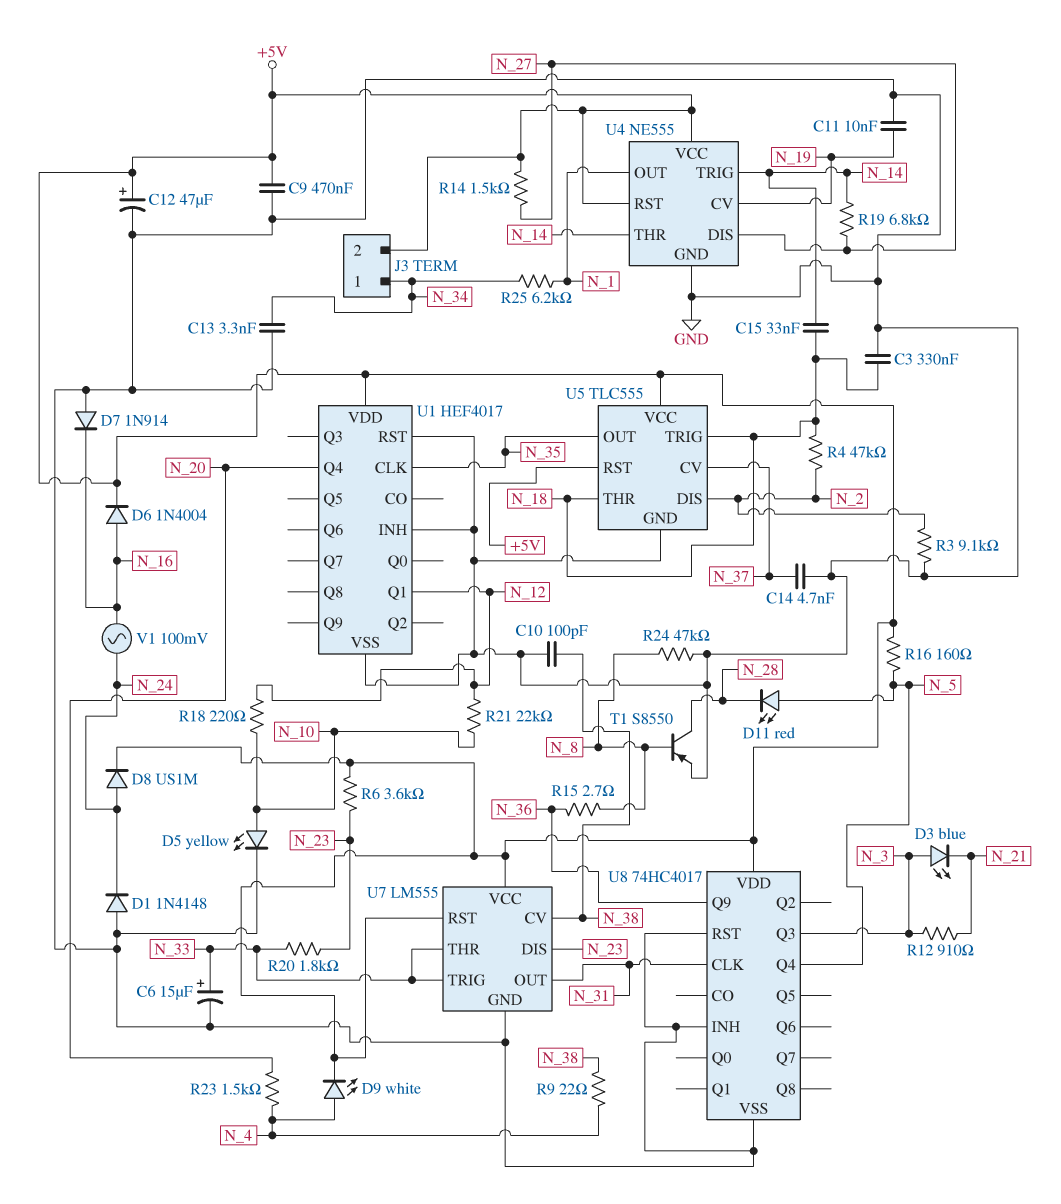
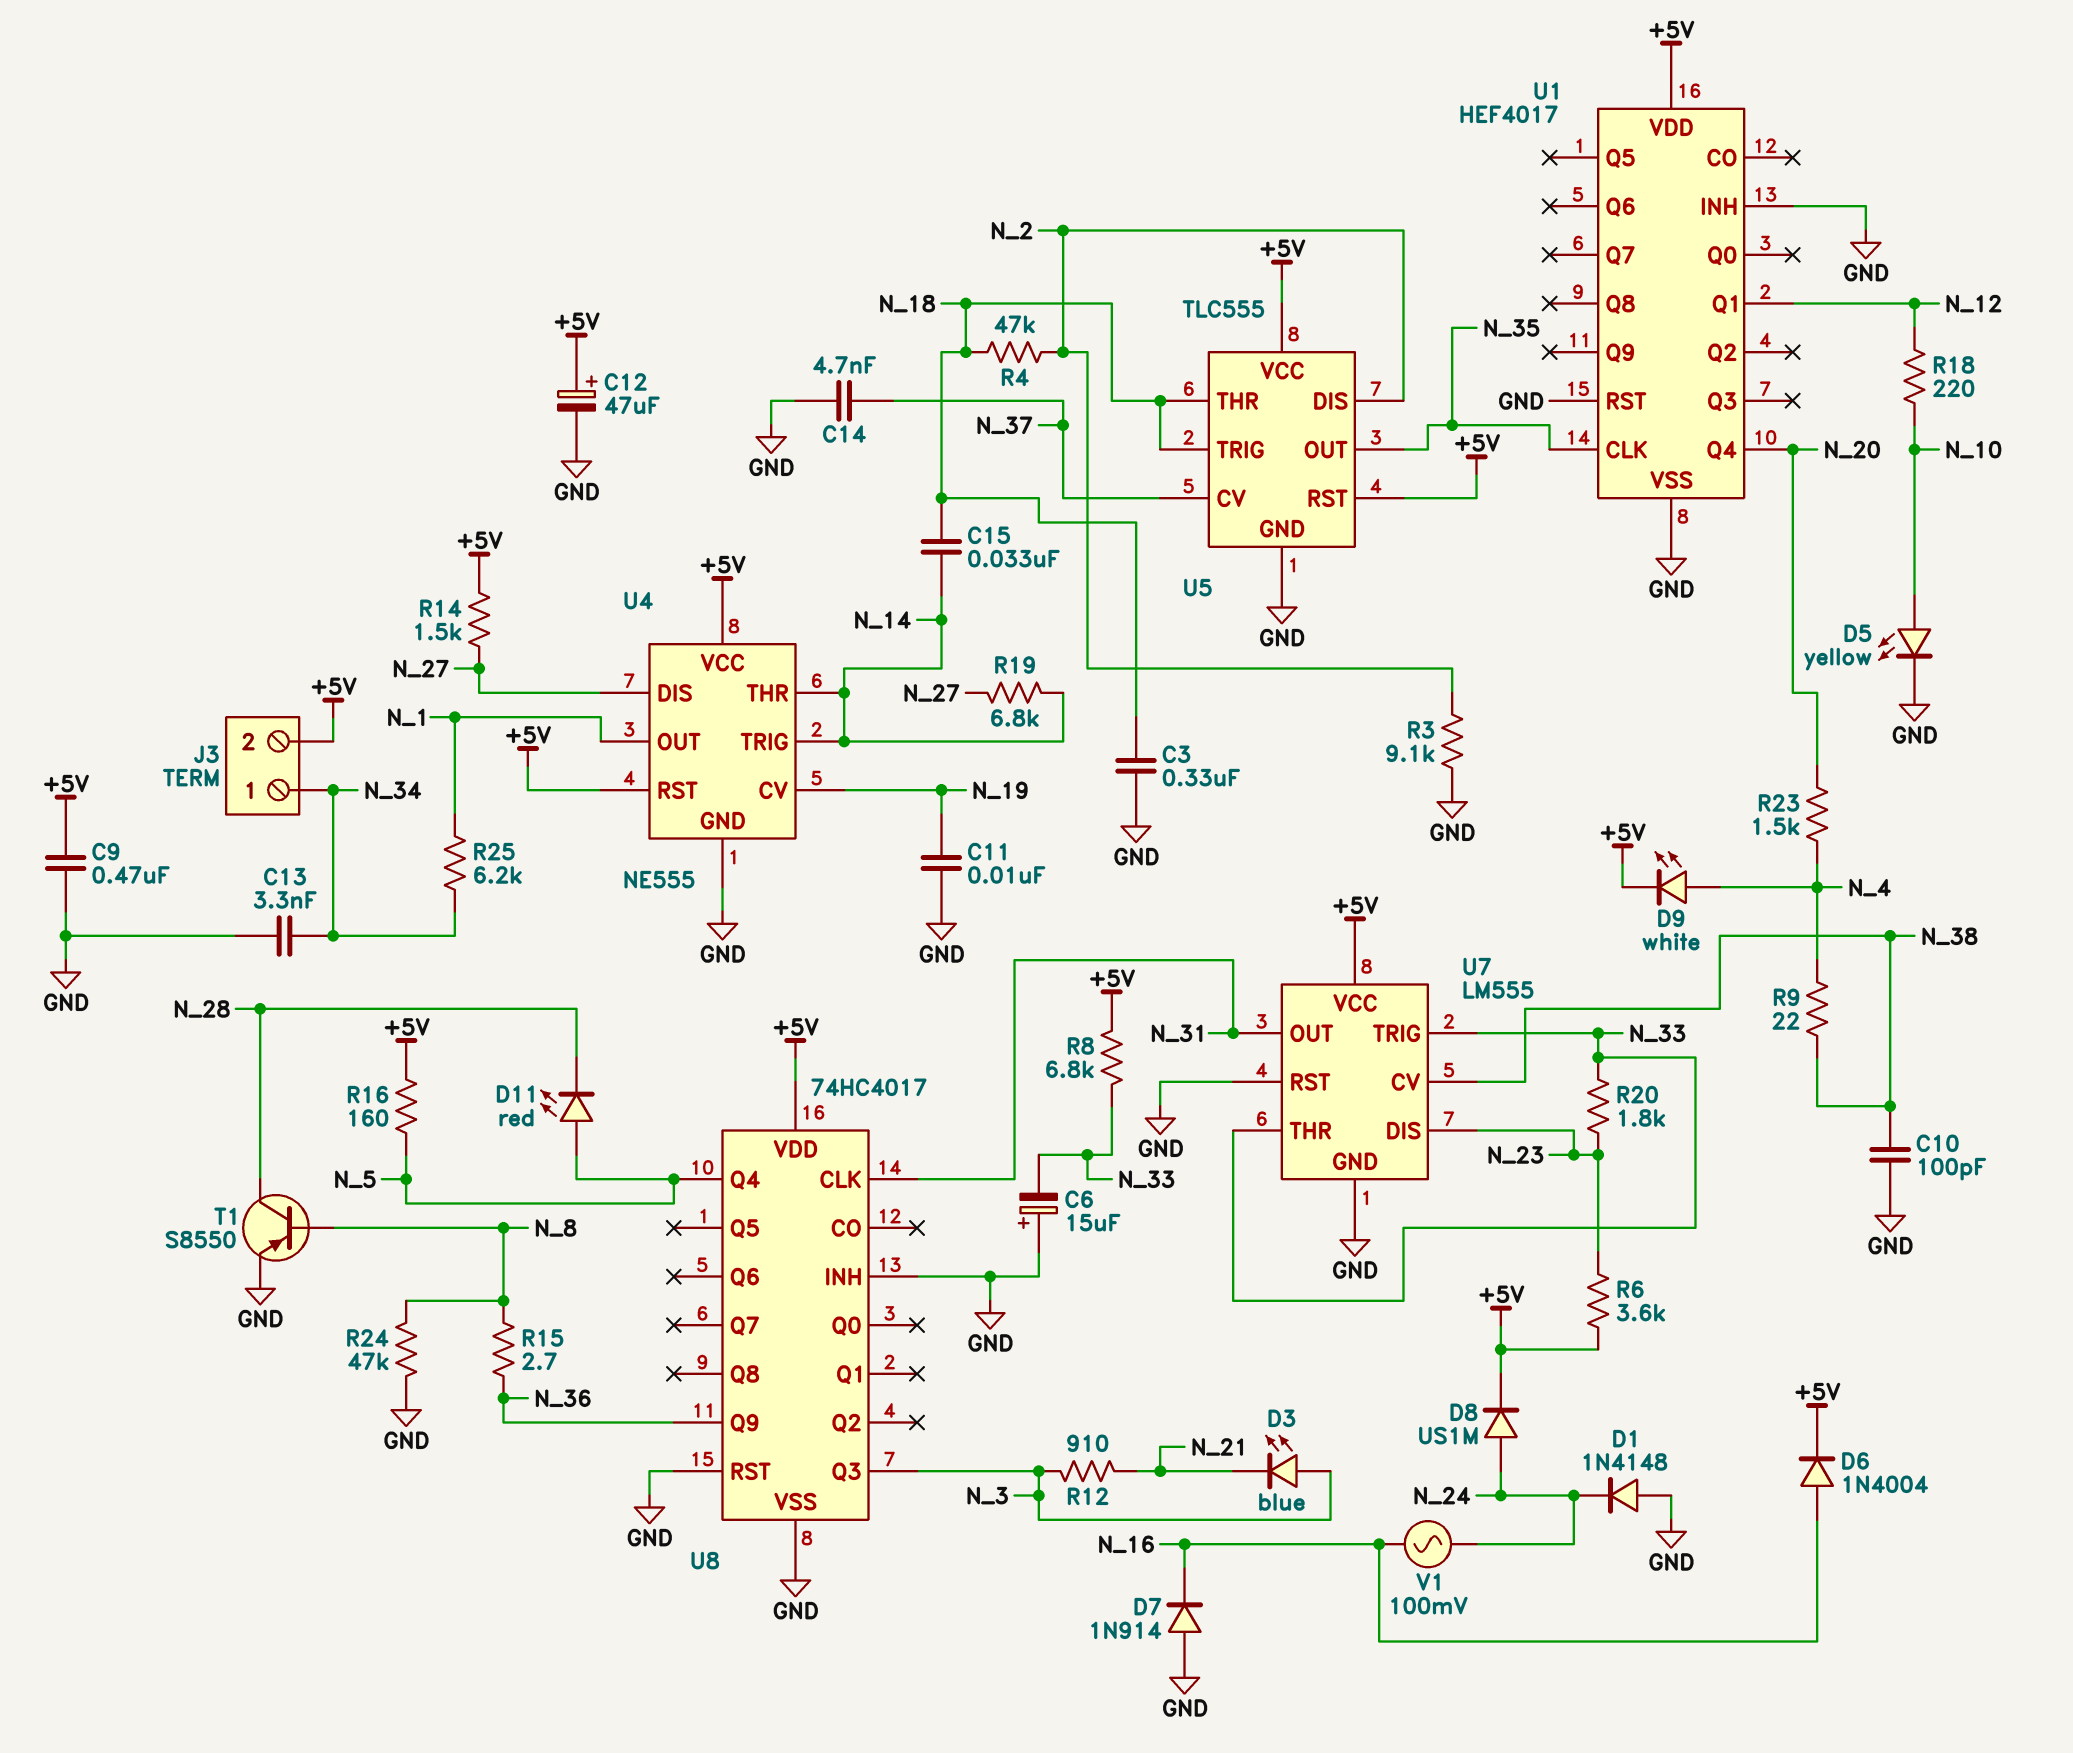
C6: 15uF (plus N_33, minus GND) -> 15uF (plus GND, minus N_33)
R8: none -> 6.8k (+5V, N_33)
R21: 22k (N_10, N_12) -> none
U7 pin RST: +5V -> GND

